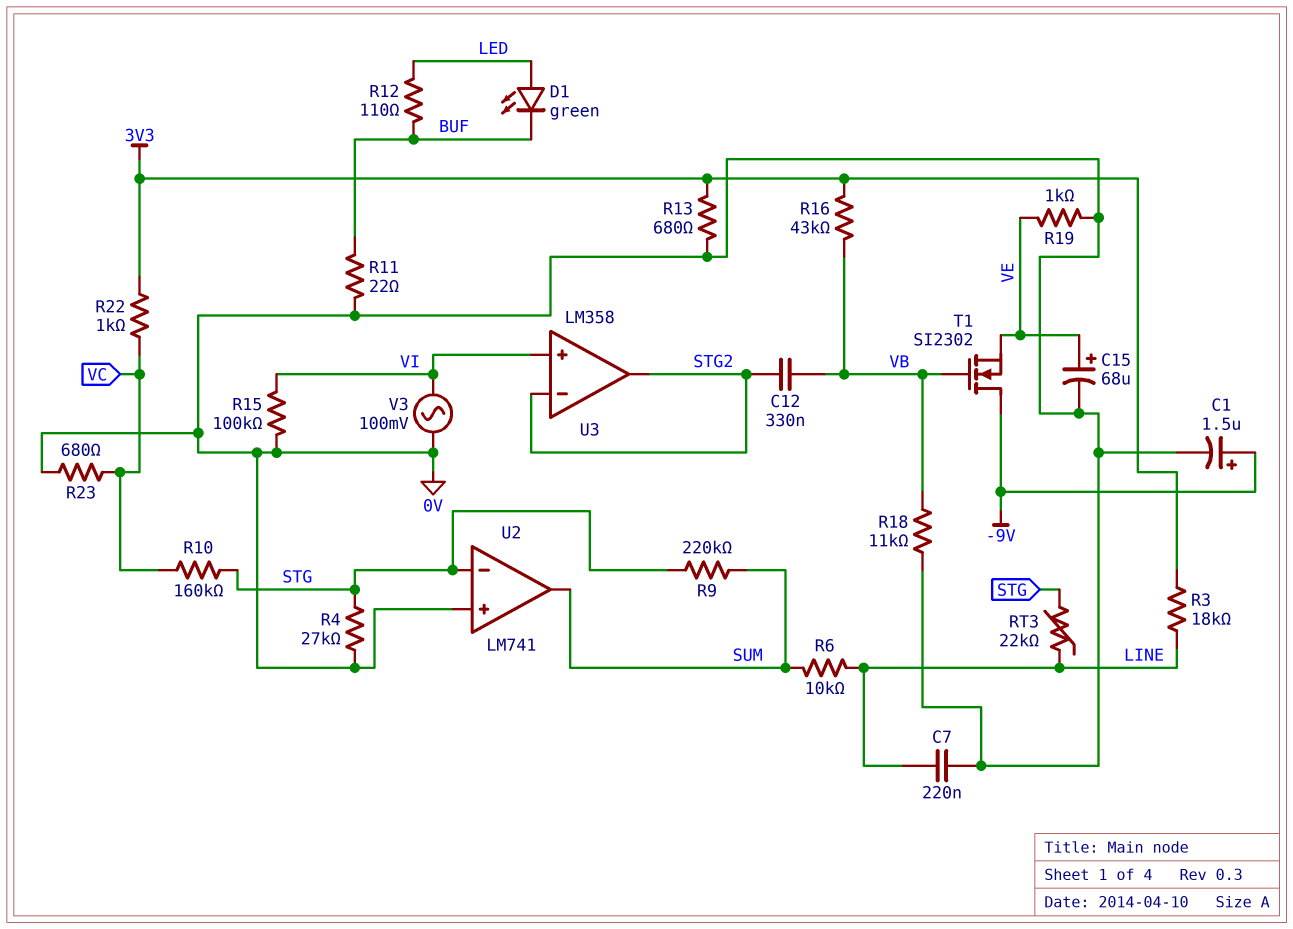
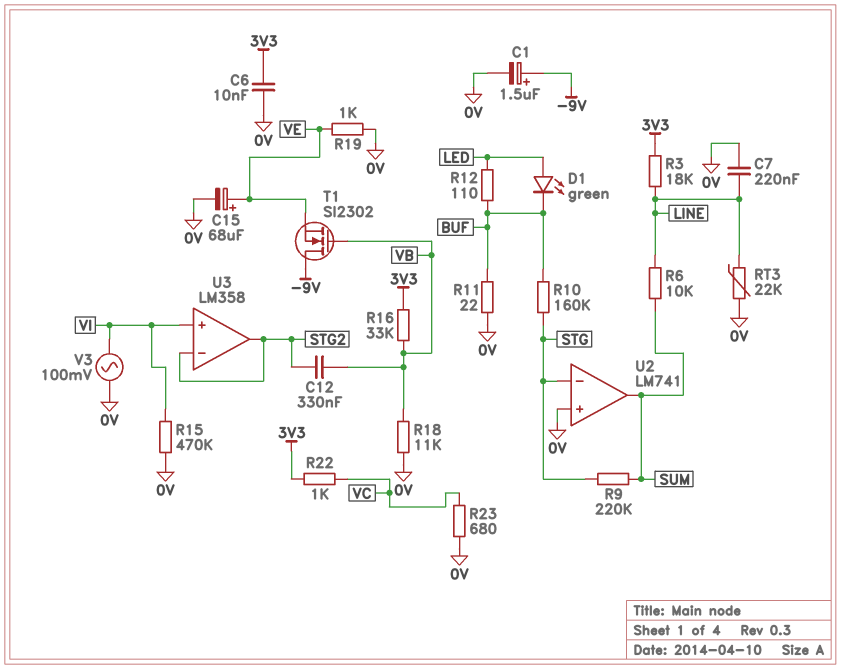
C6: none -> 10nF (0V, 3V3)
R4: 27k (0V, STG) -> none
R10: 160k (STG, VC) -> 160k (BUF, STG)
R13: 680 (0V, 3V3) -> none
R15: 100k (0V, VI) -> 470k (0V, VI)
R16: 43k (3V3, VB) -> 33k (3V3, VB)
RT3: 22k (LINE, STG) -> 22k (0V, LINE)

